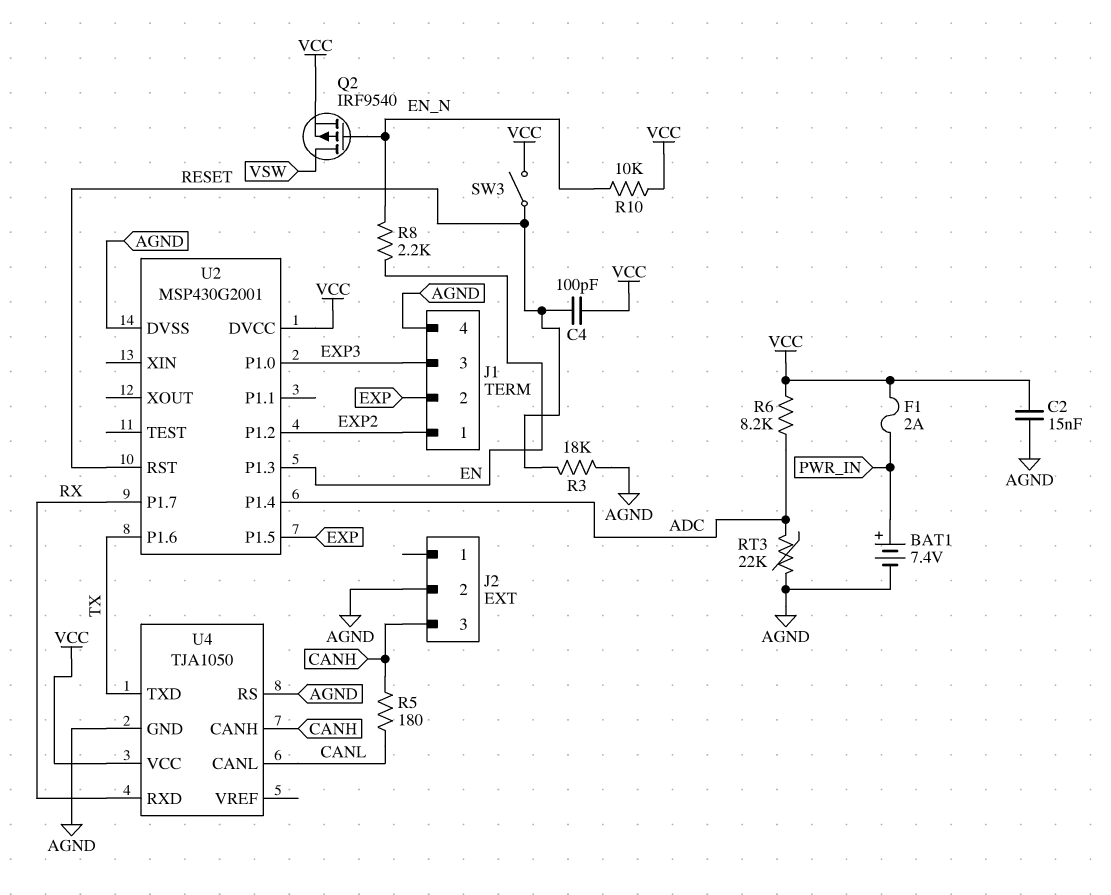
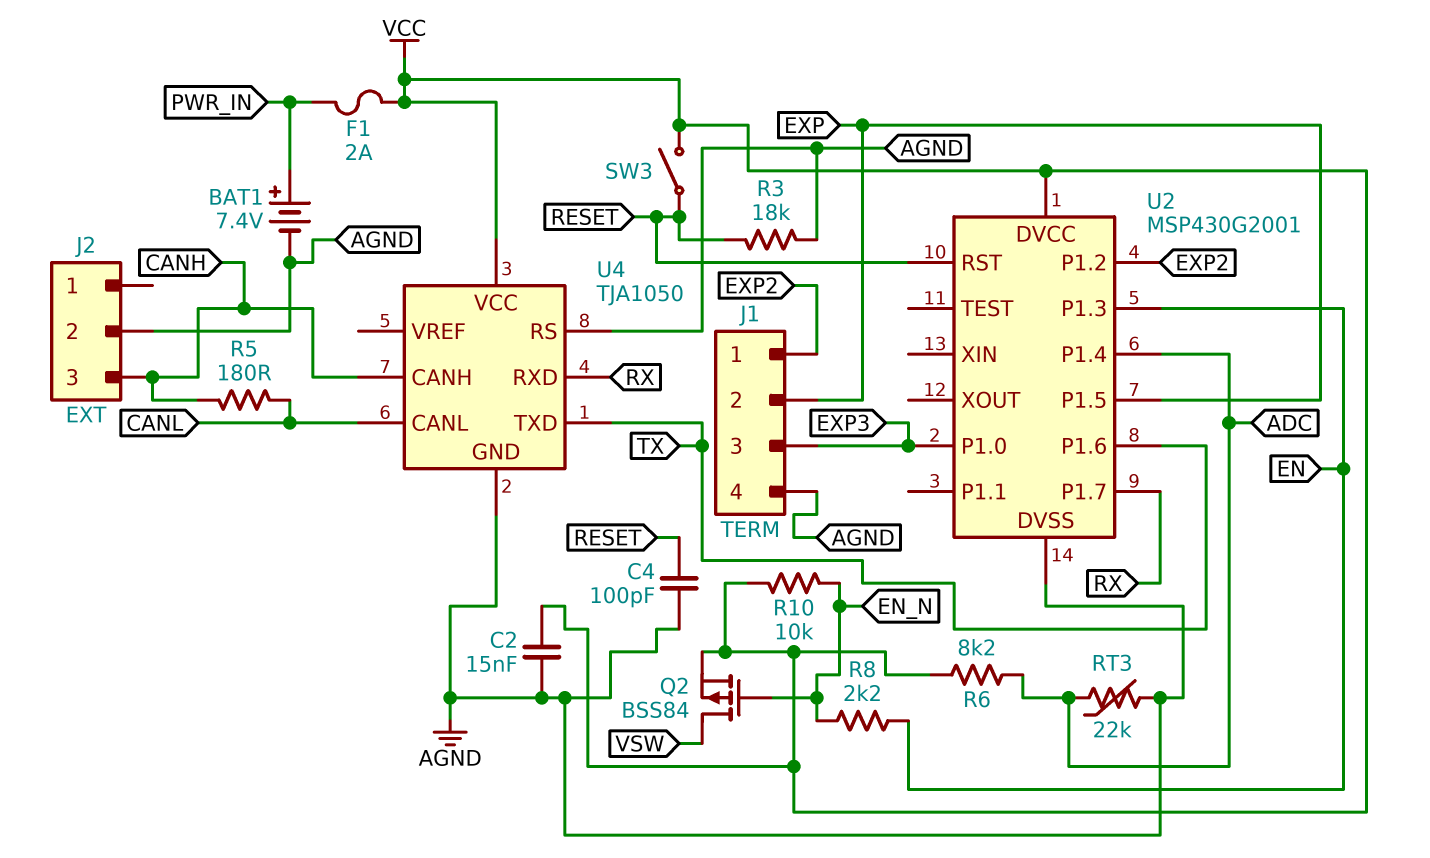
C4: 100pF (RESET, VCC) -> 100pF (AGND, RESET)
Q2: PMOS IRF9540 (G EN_N, D VSW, S VCC) -> PMOS BSS84 (G EN_N, D VSW, S VCC)

